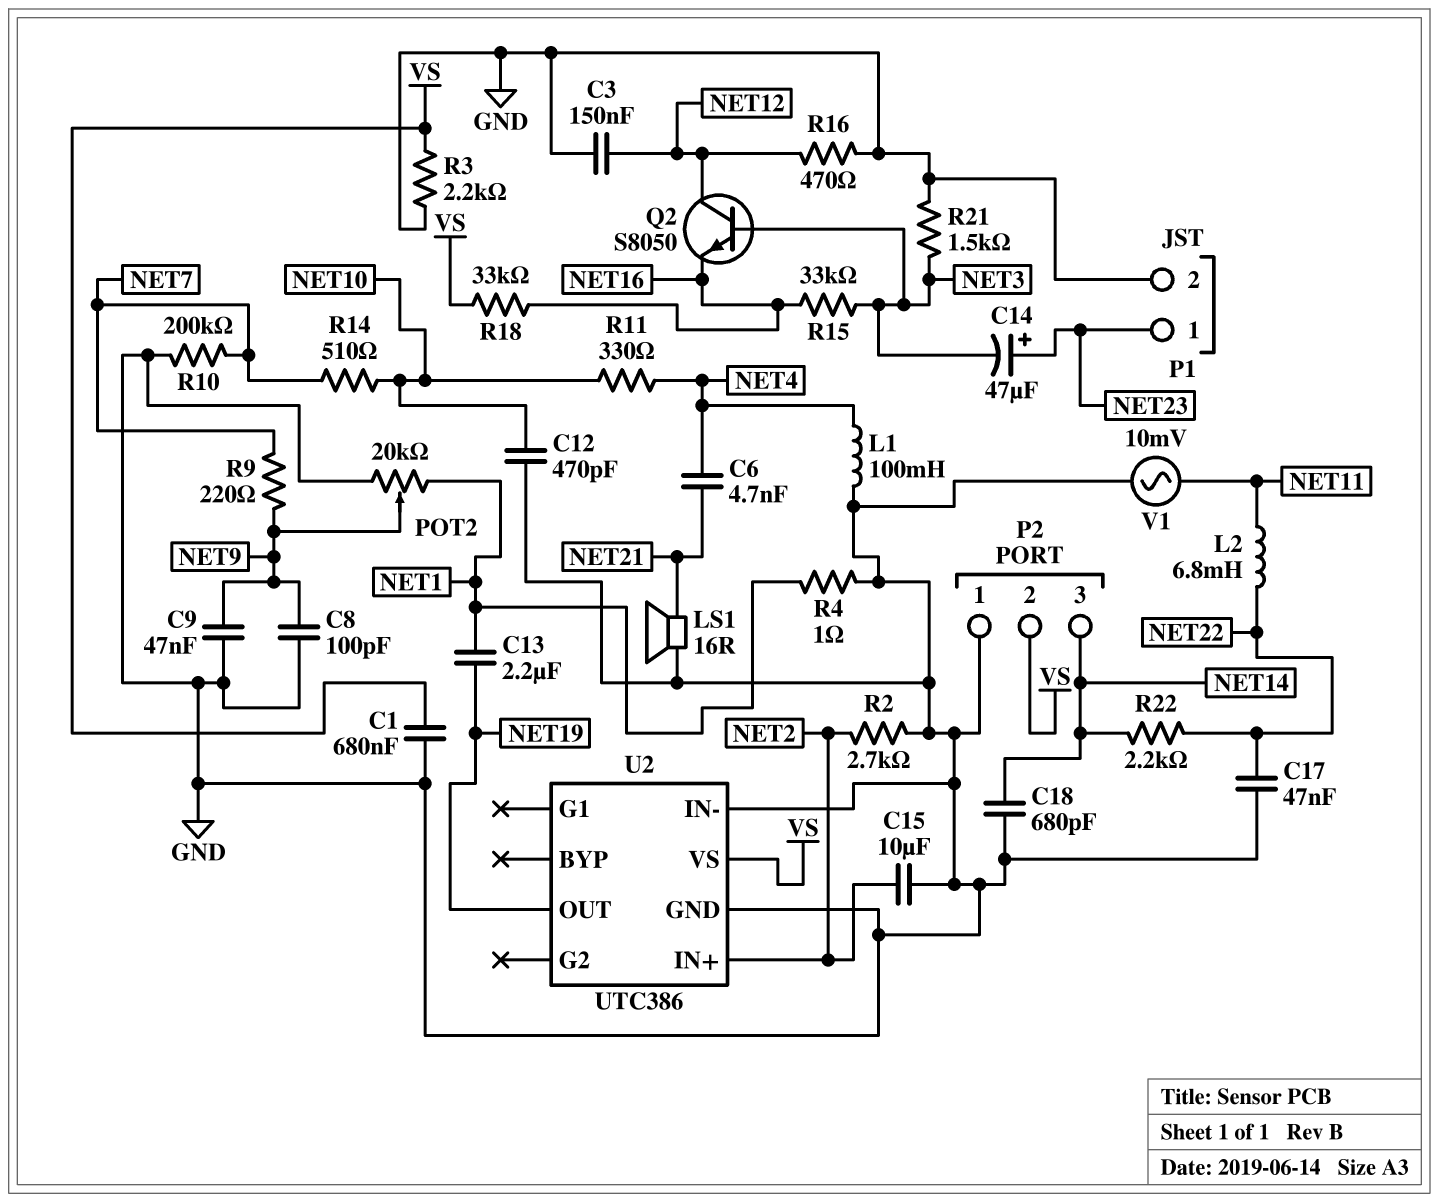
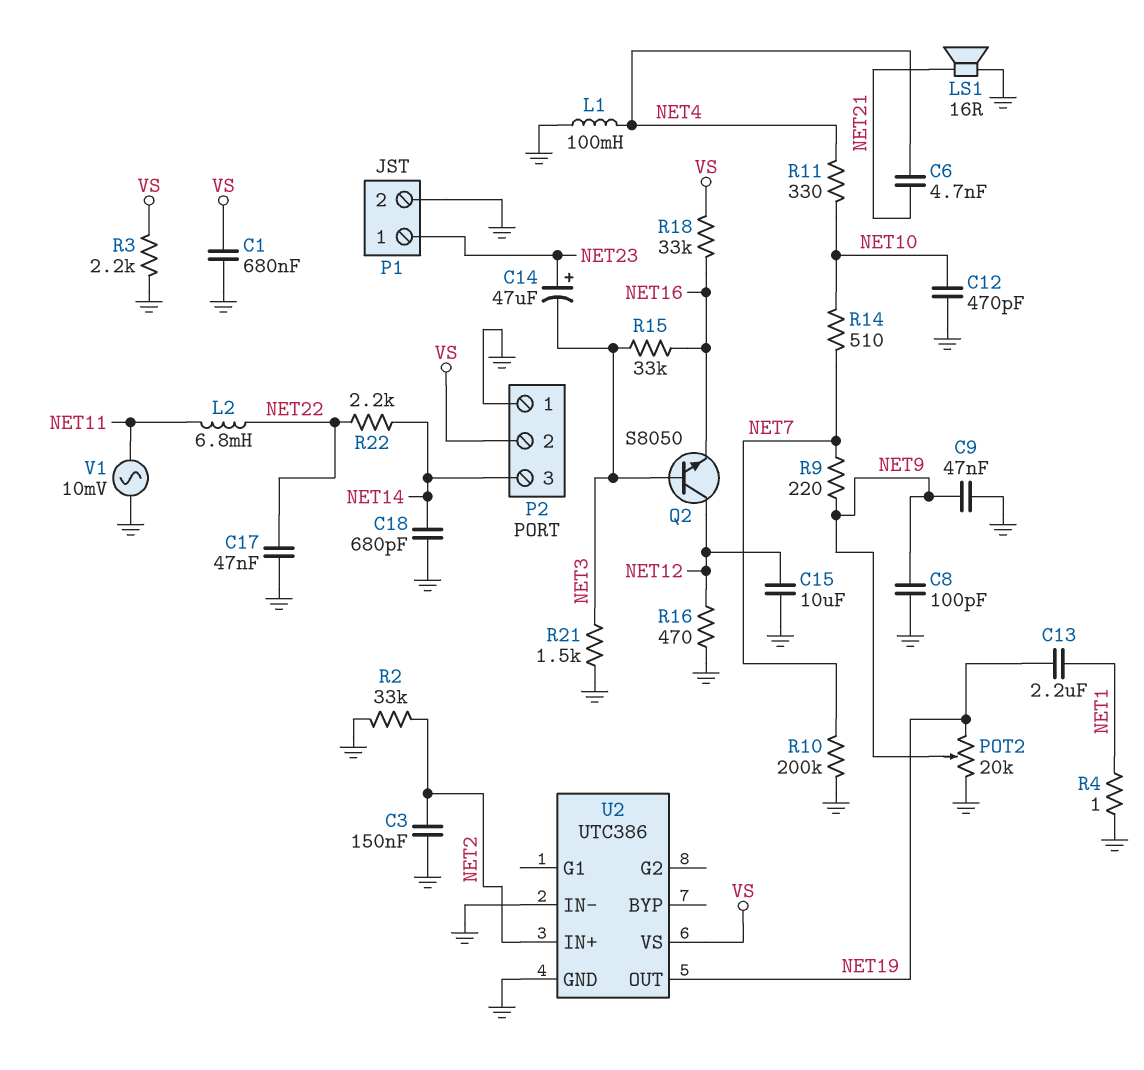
C3: 150nF (GND, NET12) -> 150nF (GND, NET2)
C15: 10uF (GND, NET2) -> 10uF (GND, NET12)
POT2: 20k (GND, NET1, wiper NET9) -> 20k (GND, NET19, wiper NET9)
R2: 2.7k (GND, NET2) -> 33k (GND, NET2)

